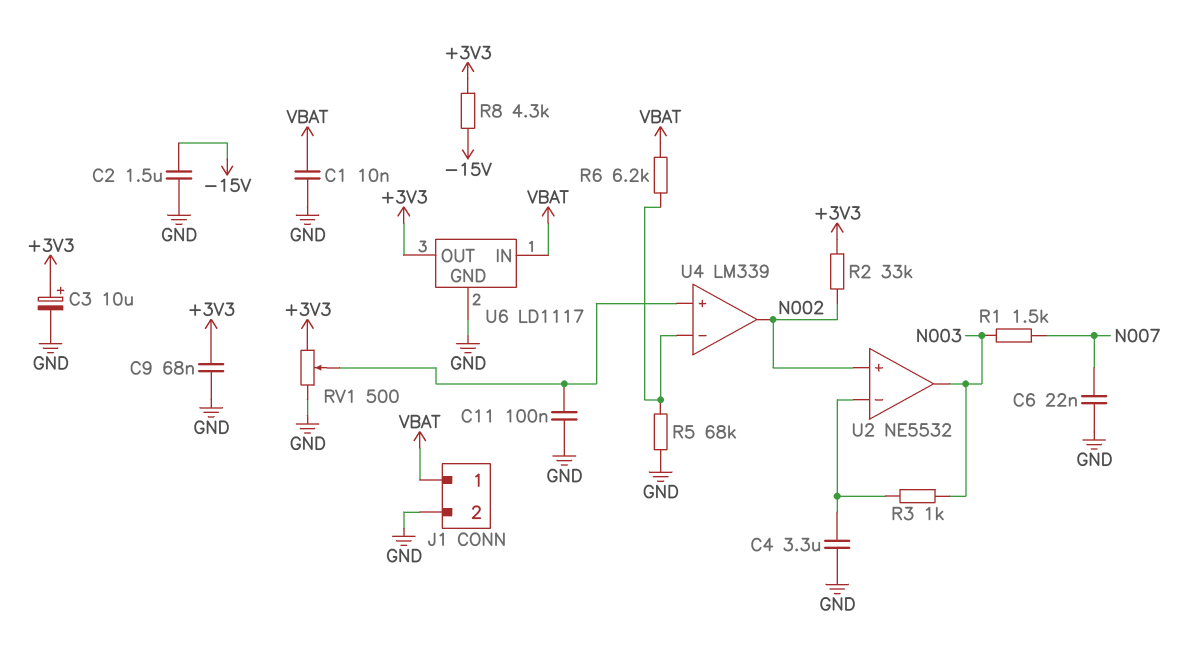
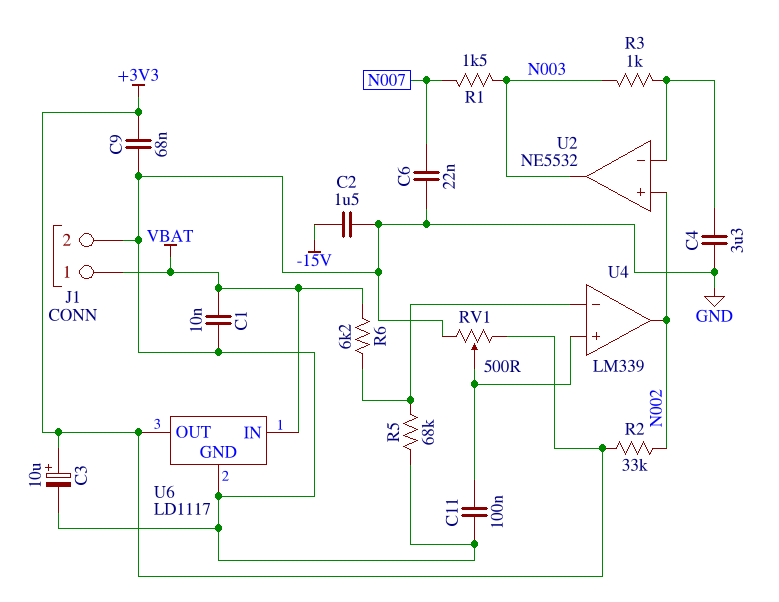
R8: 4.3k (+3V3, -15V) -> none

